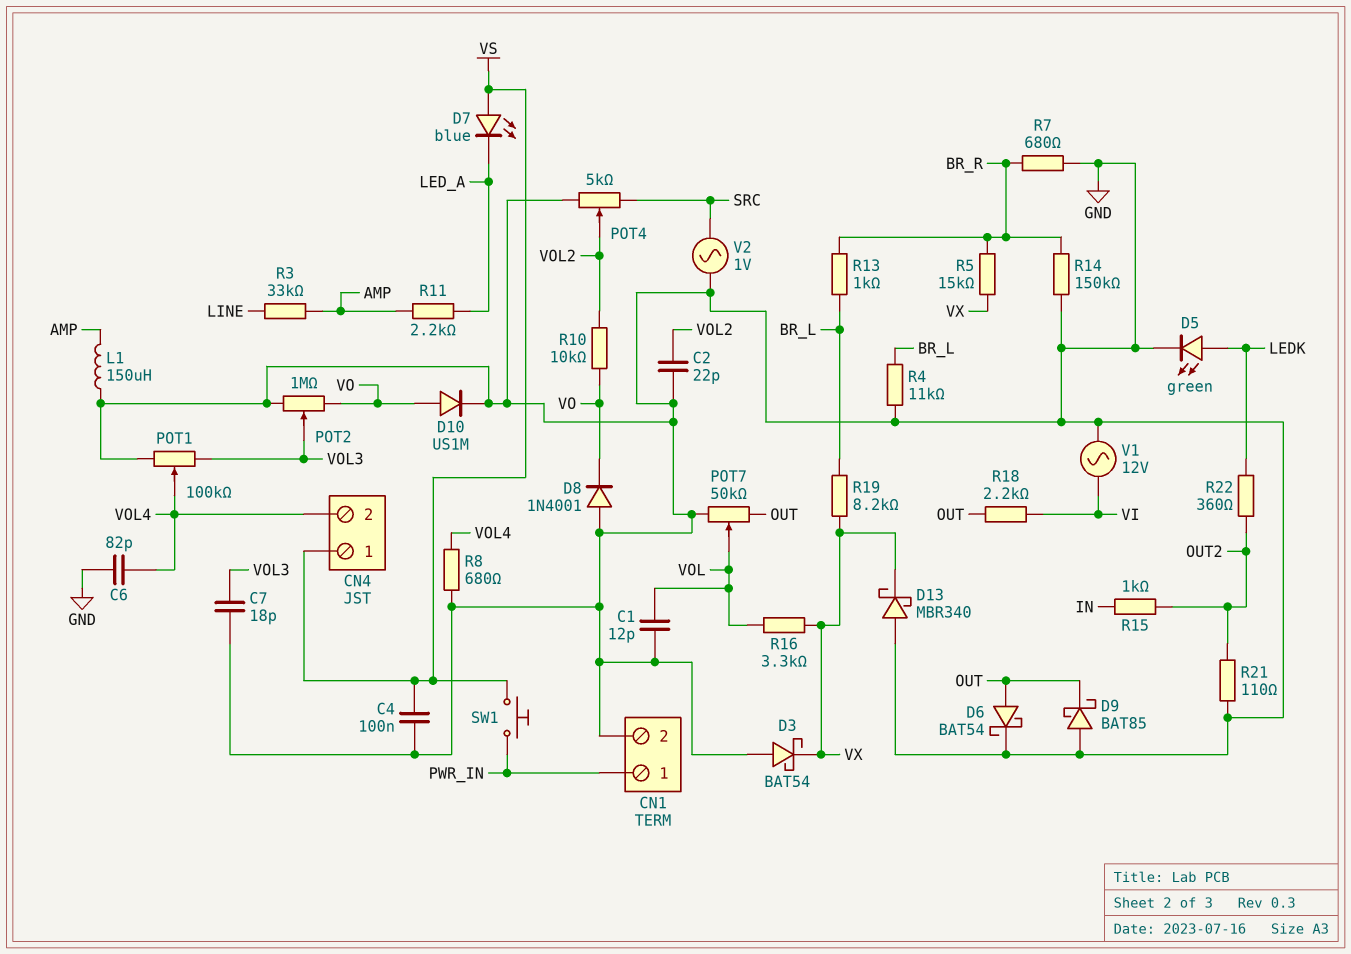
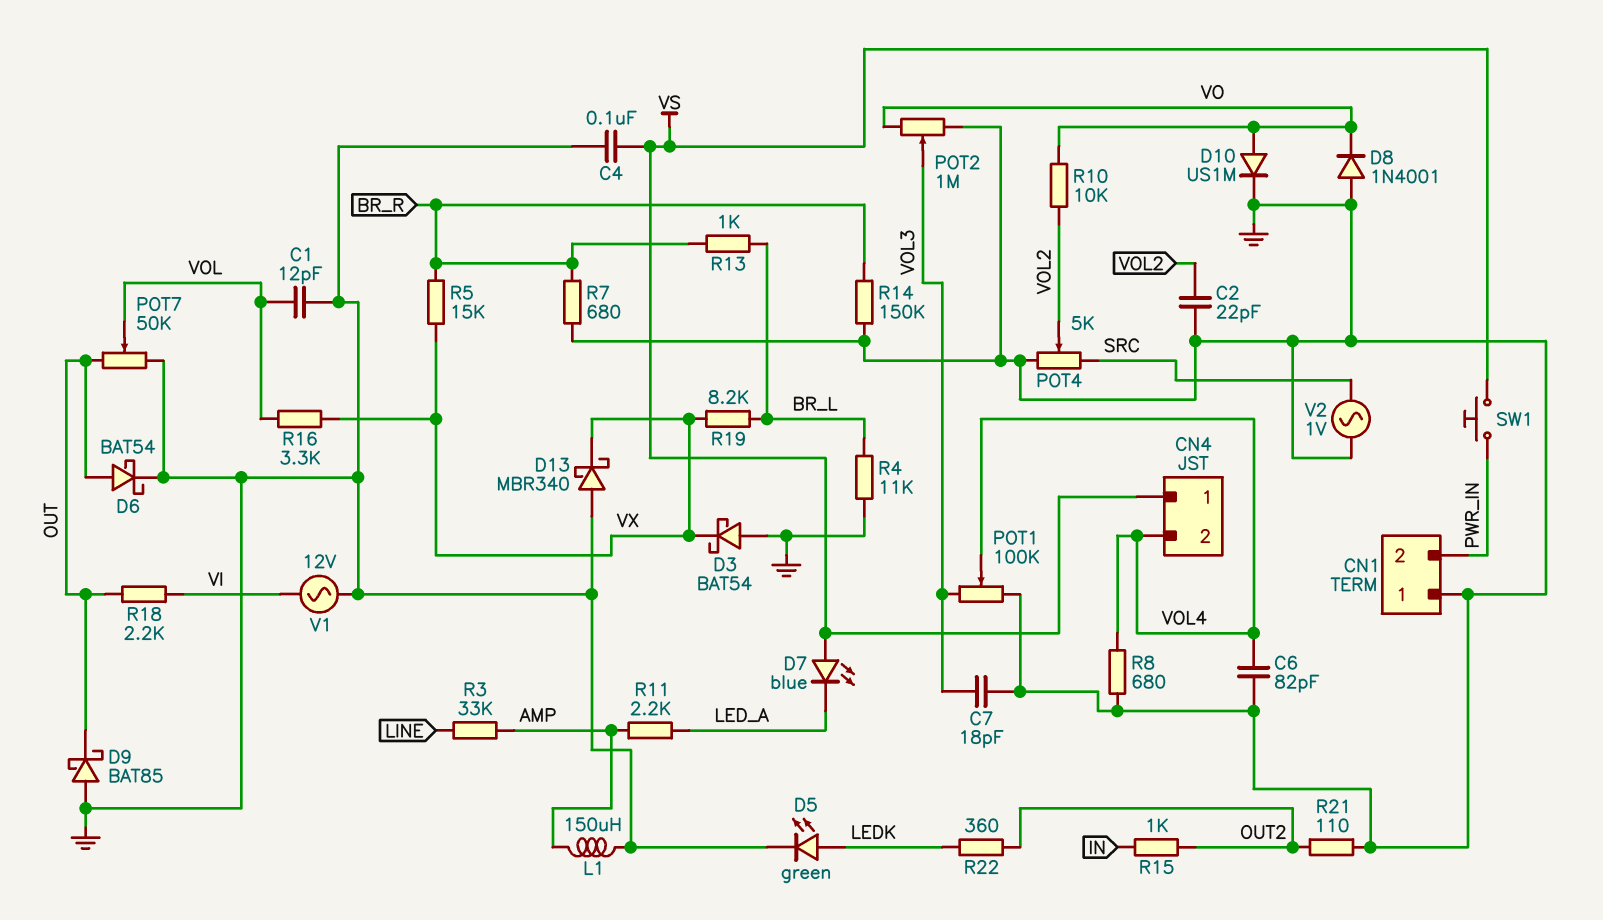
CN1 pin 1: PWR_IN -> GND
CN1 pin 2: GND -> PWR_IN

